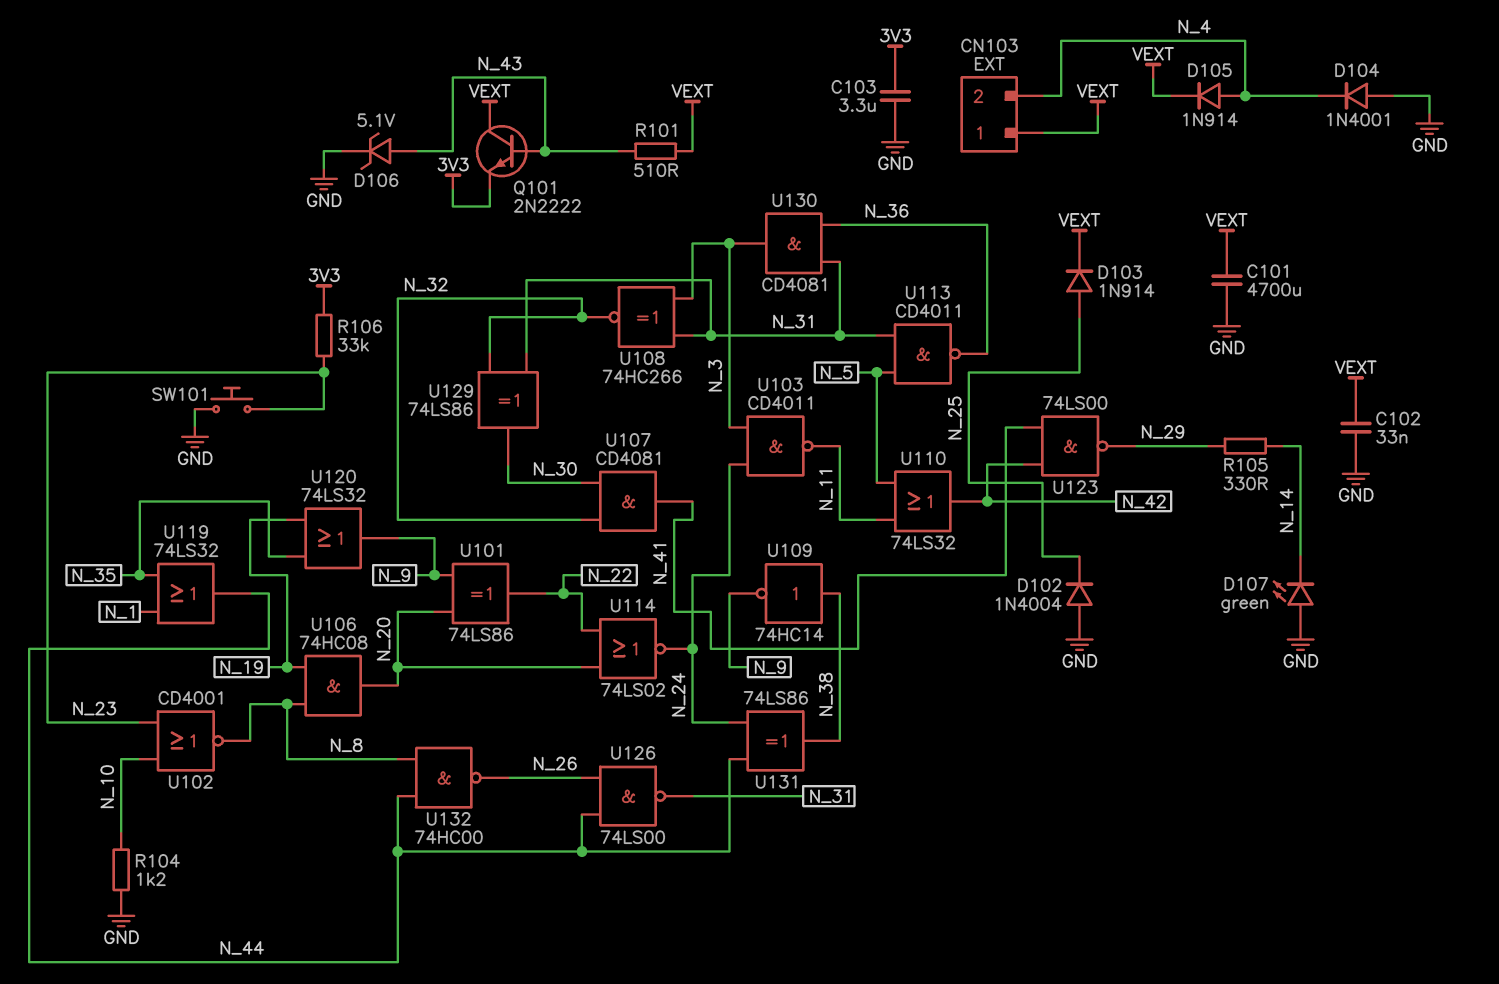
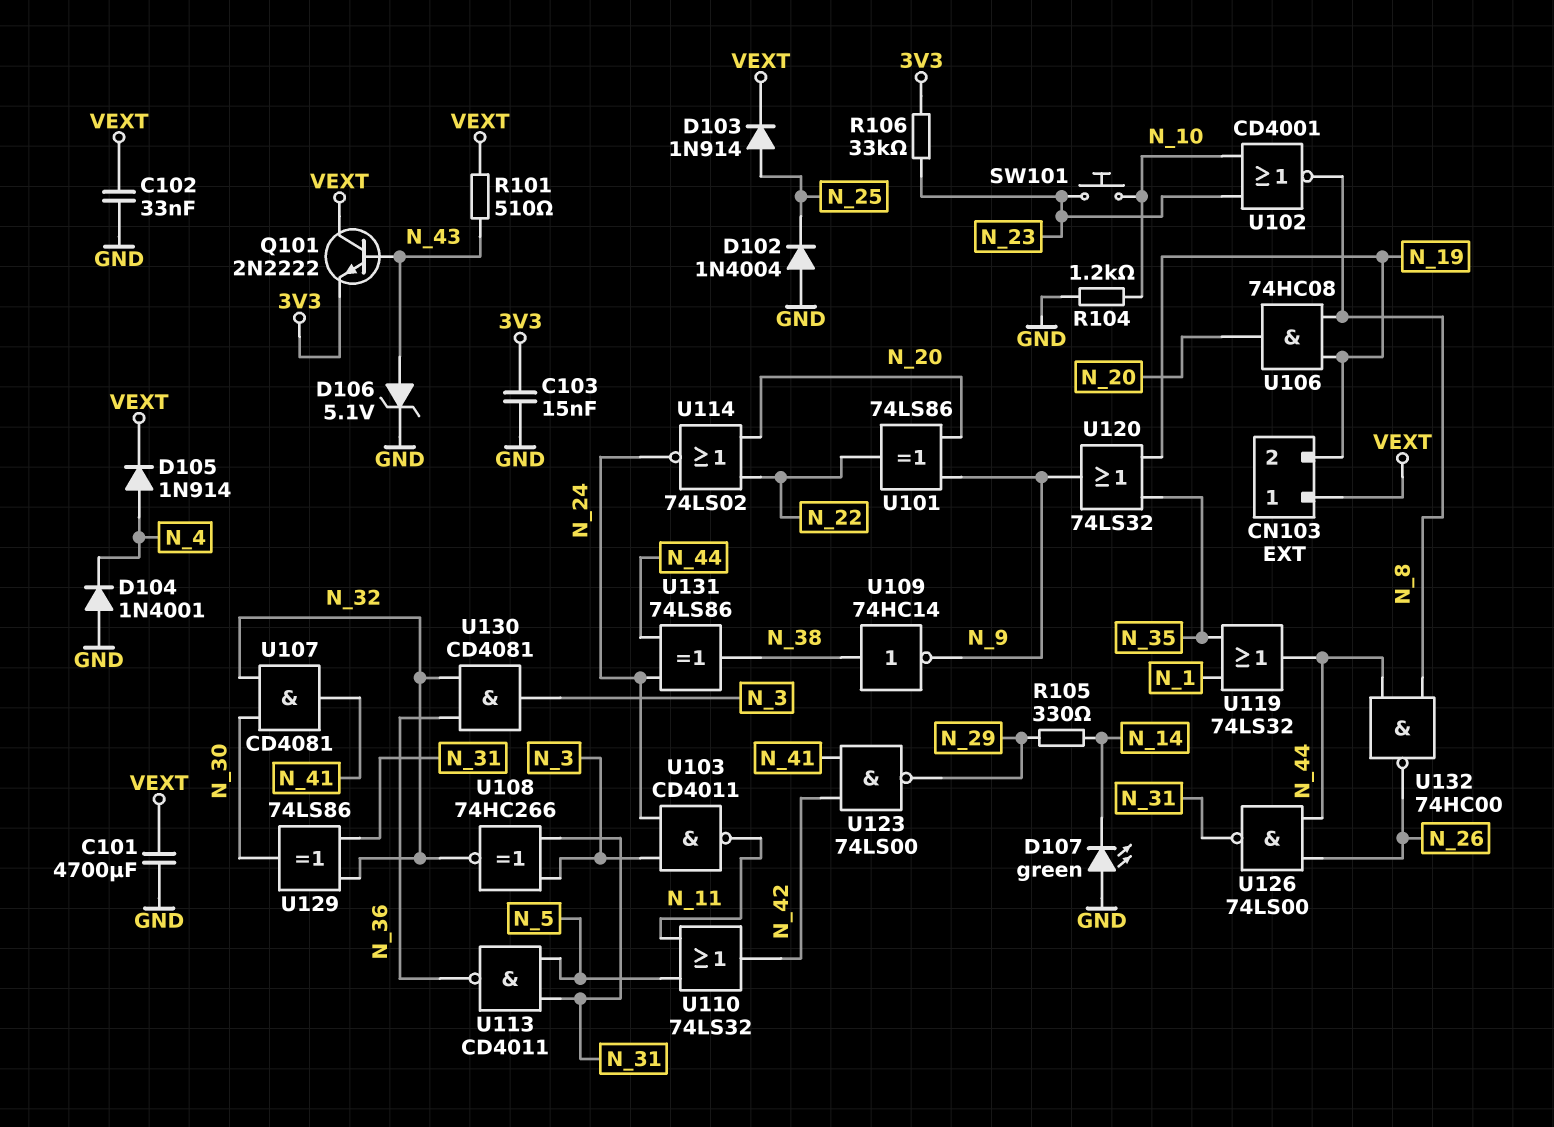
C103: 3.3uF (3V3, GND) -> 15nF (3V3, GND)
CN103 pin 2: N_4 -> N_19
SW101: button (GND, N_23) -> button (N_10, N_23)
U130: AND CD4081 (in N_31, in N_36, out N_3) -> AND CD4081 (in N_32, in N_36, out N_3)

